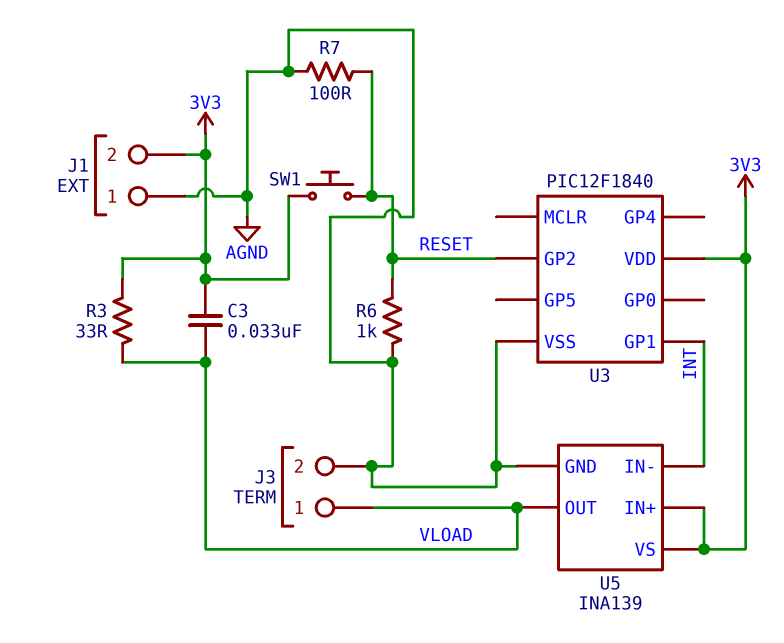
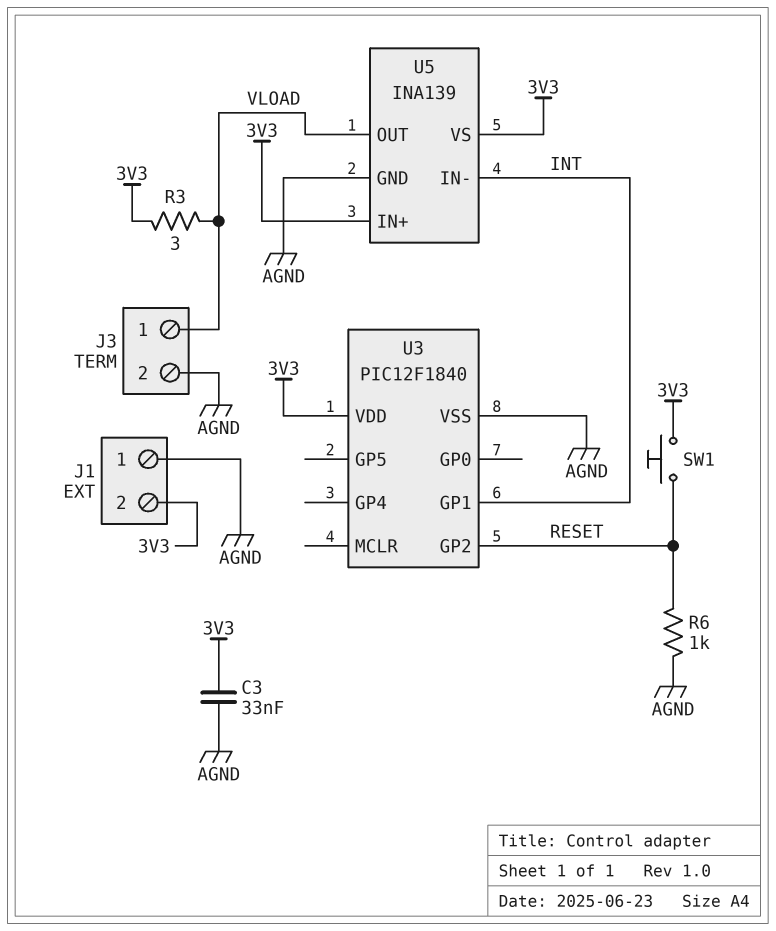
C3: 33nF (3V3, VLOAD) -> 33nF (3V3, AGND)
R3: 33 (3V3, VLOAD) -> 3 (3V3, VLOAD)
R7: 100 (AGND, RESET) -> none

